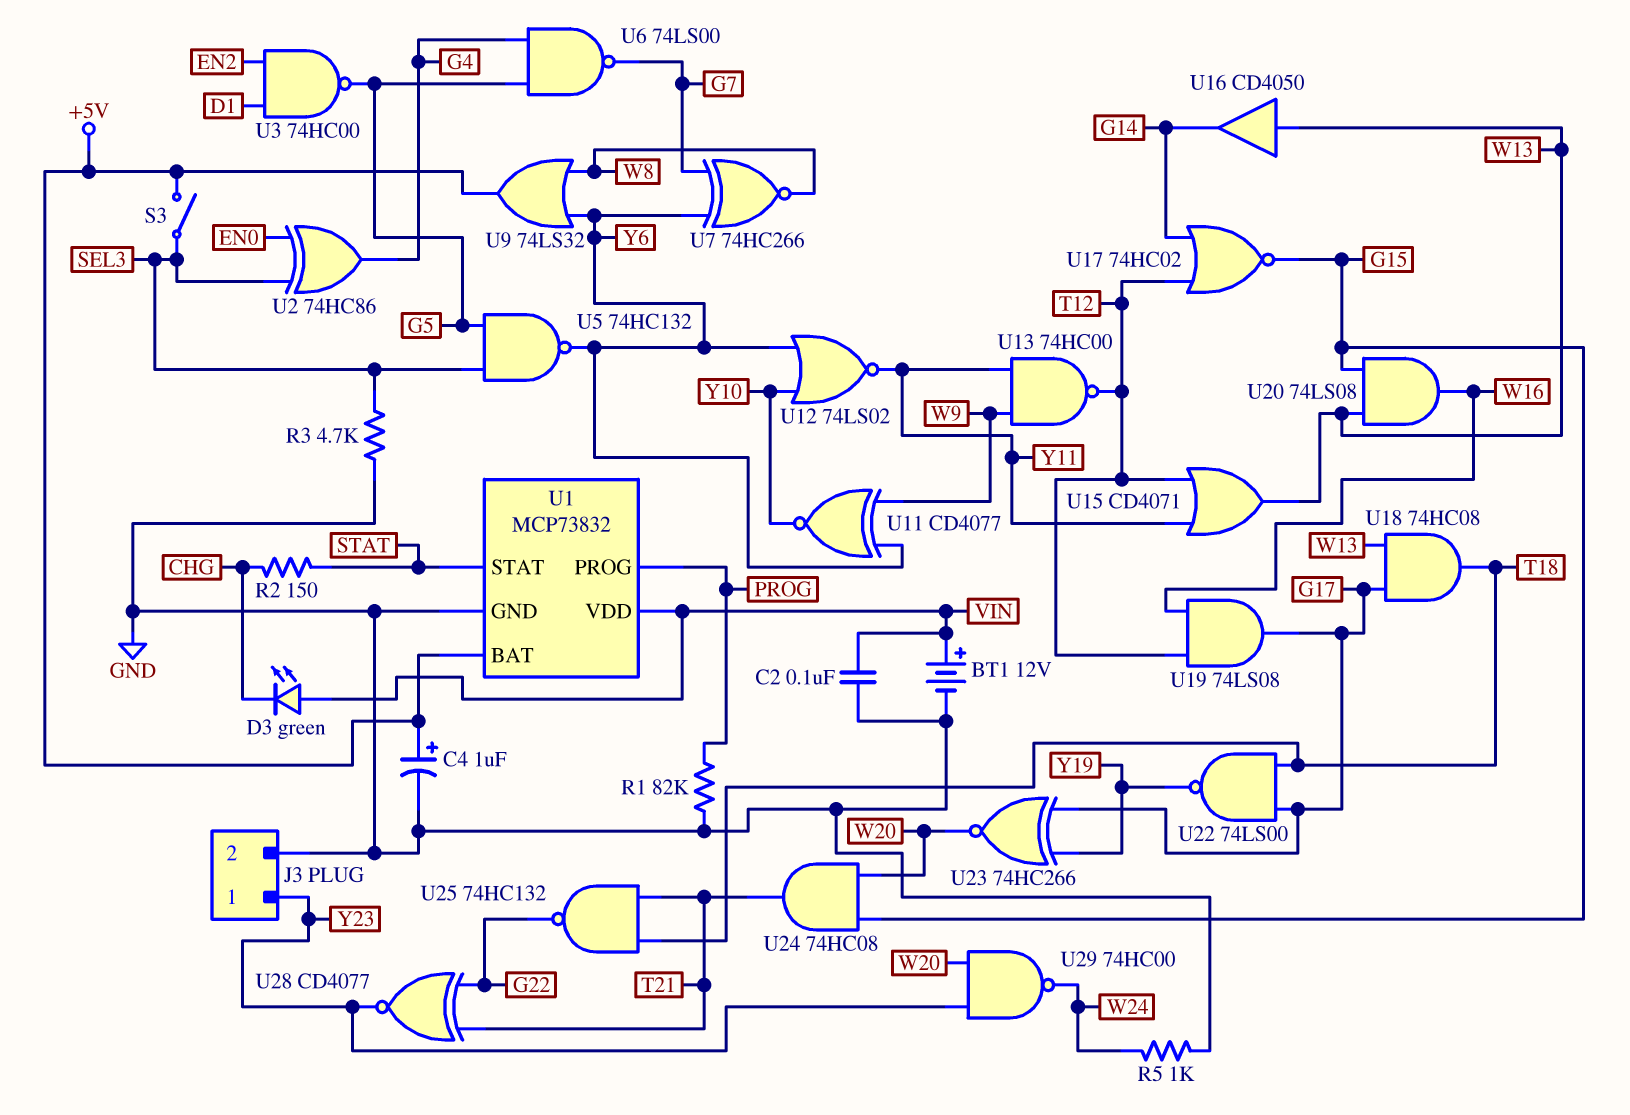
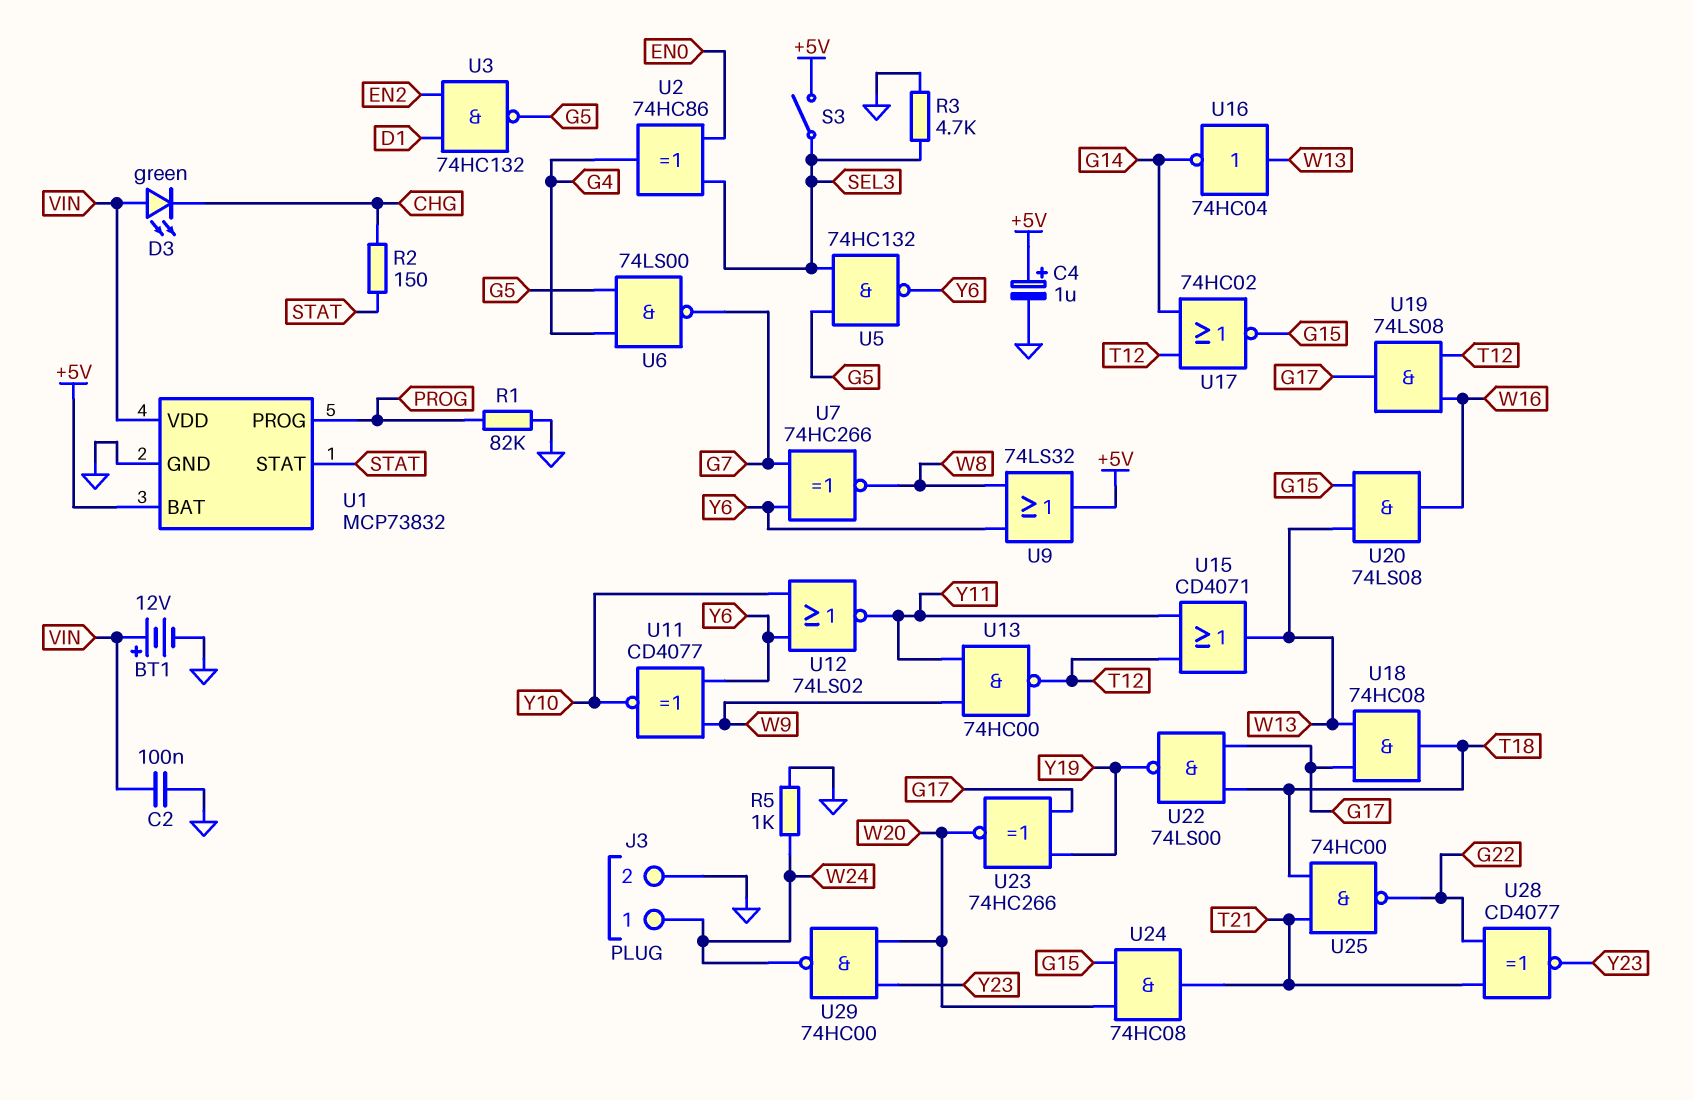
J3 pin 1: Y23 -> W24
U3: NAND 74HC00 (in D1, in EN2, out G5) -> NAND 74HC132 (in D1, in EN2, out G5)
U16: buffer CD4050 (in W13, out G14) -> NOT 74HC04 (in W13, out G14)
U25: NAND 74HC132 (in T18, in T21, out G22) -> NAND 74HC00 (in T18, in T21, out G22)

